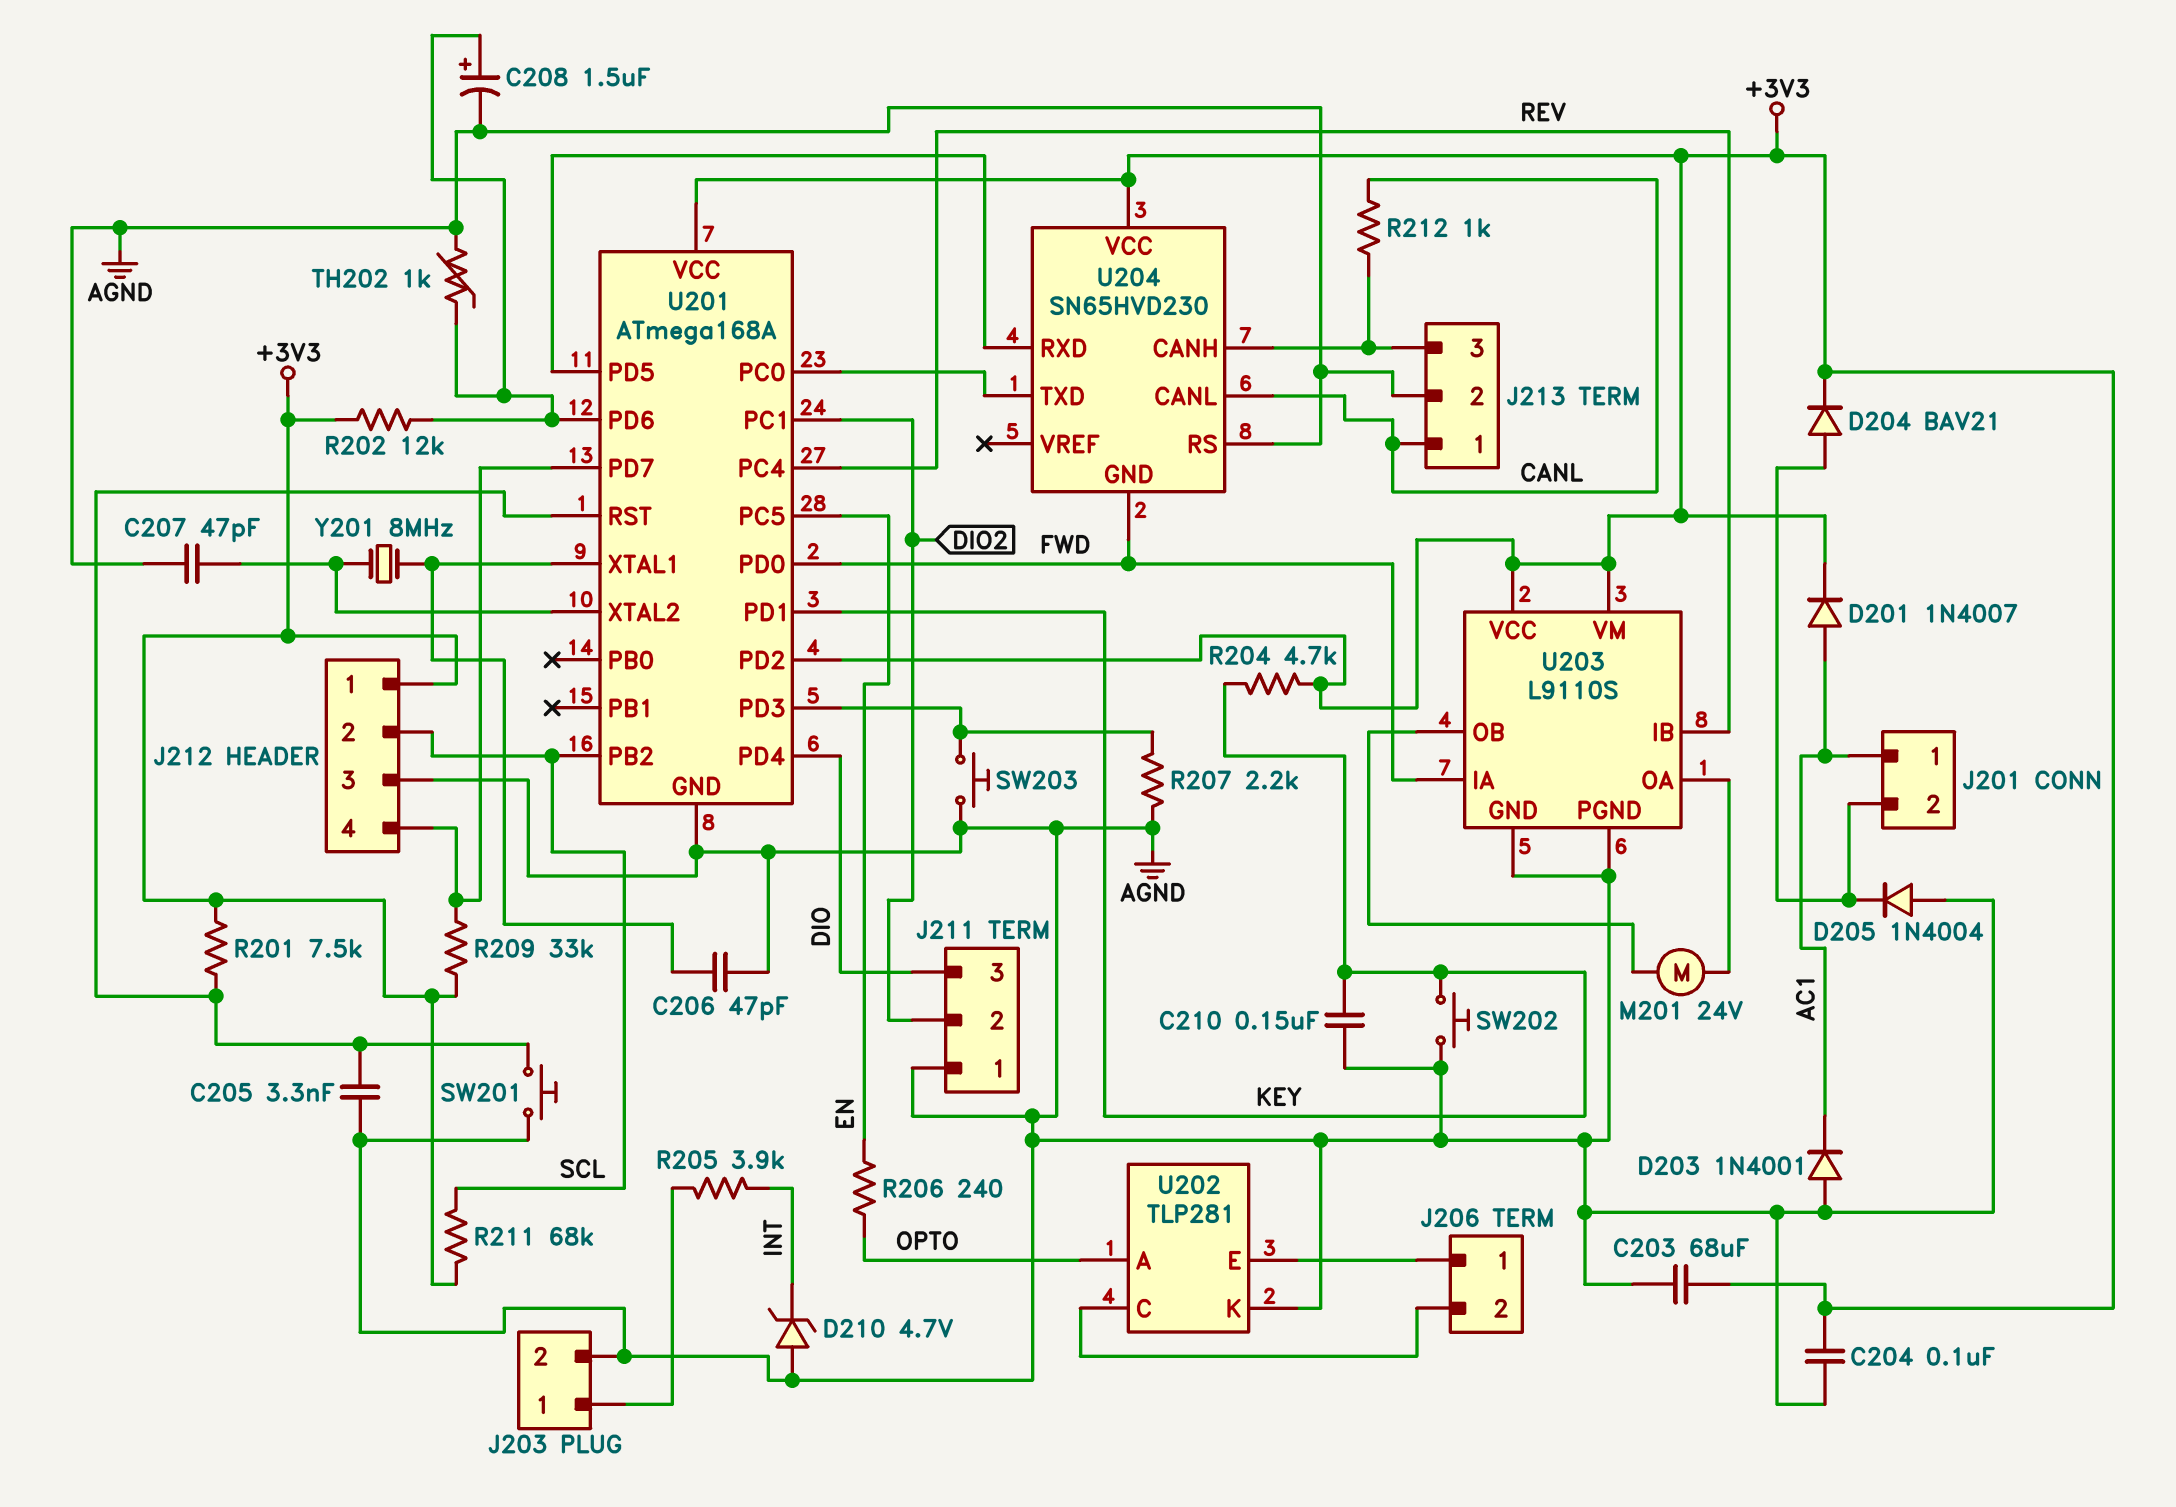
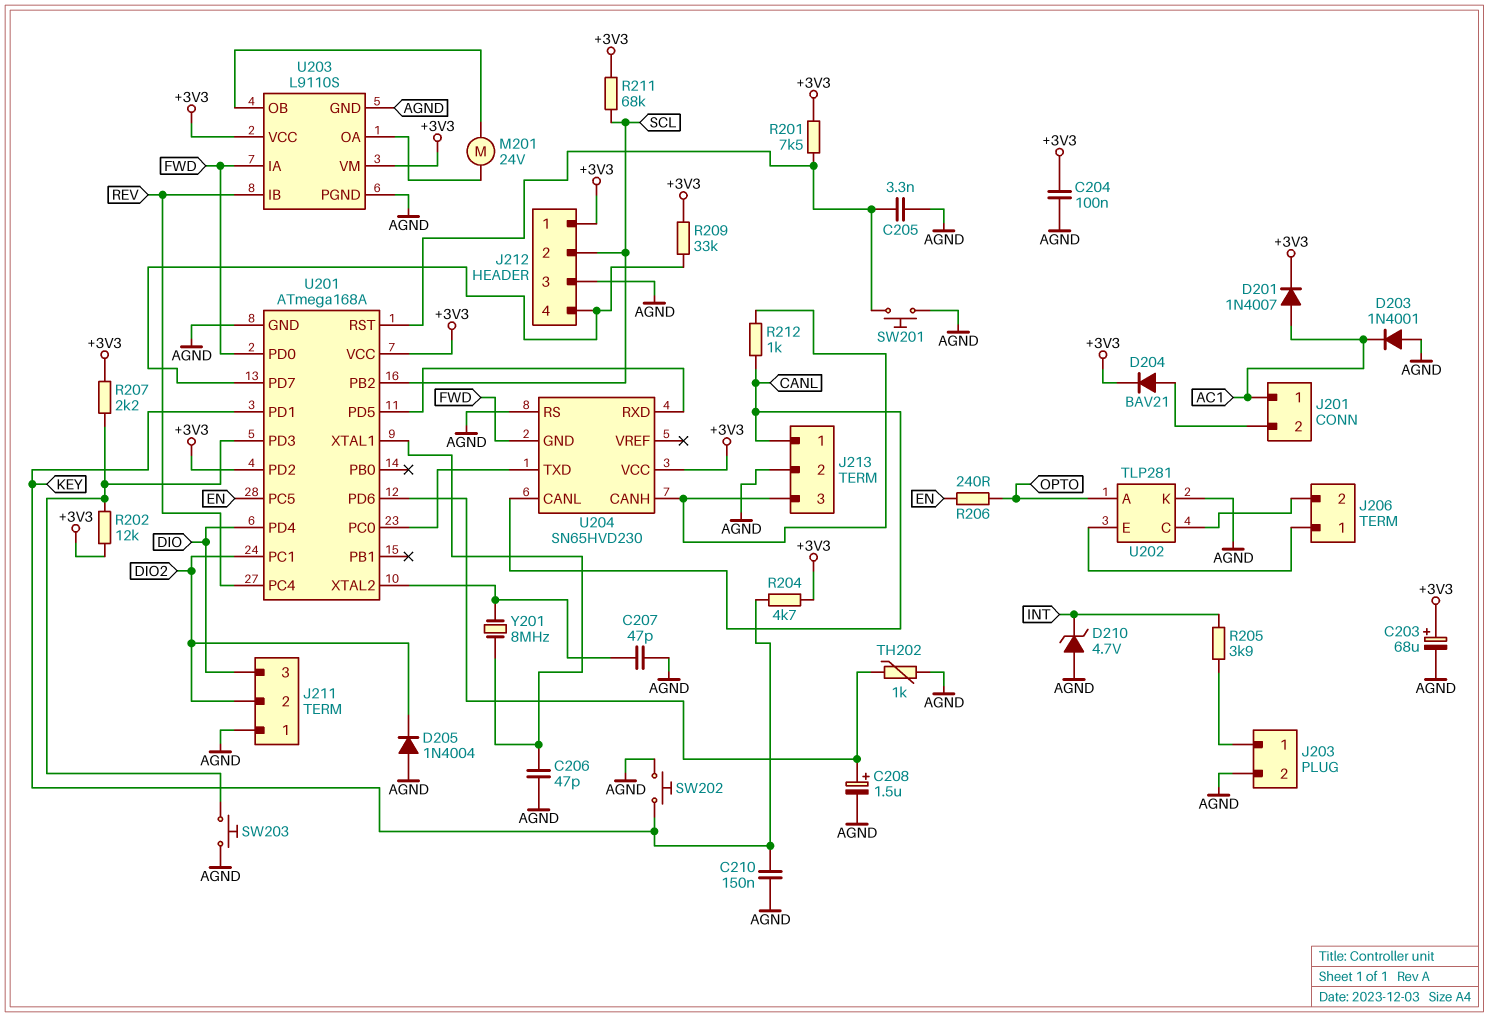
C203: 68uF (+3V3, AGND) -> 68uF (plus +3V3, minus AGND)
D205: diode 1N4004 (A AGND, K J201/2) -> diode 1N4004 (A AGND, K DIO2)
R202: 12k (+3V3, U201/PD6) -> 12k (+3V3, U201/PD3)
R207: 2.2k (AGND, U201/PD3) -> 2.2k (+3V3, U201/PD3)

